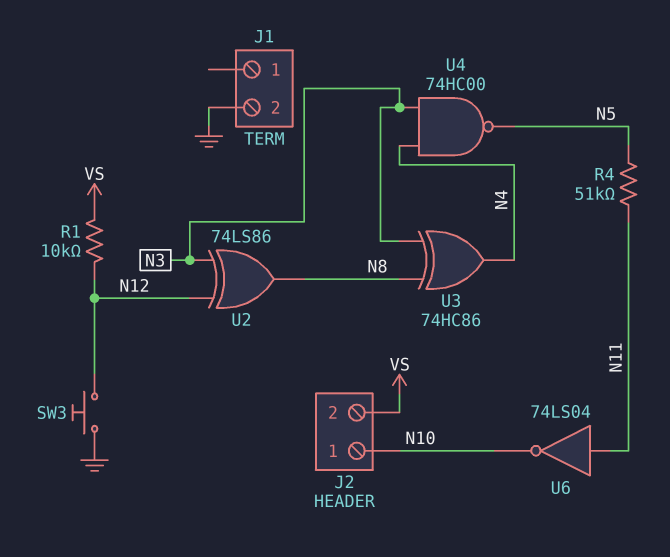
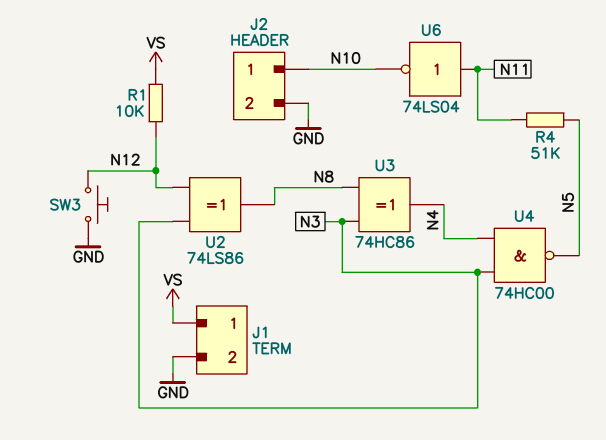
J1 pin 1: none -> VS
J2 pin 2: VS -> GND

